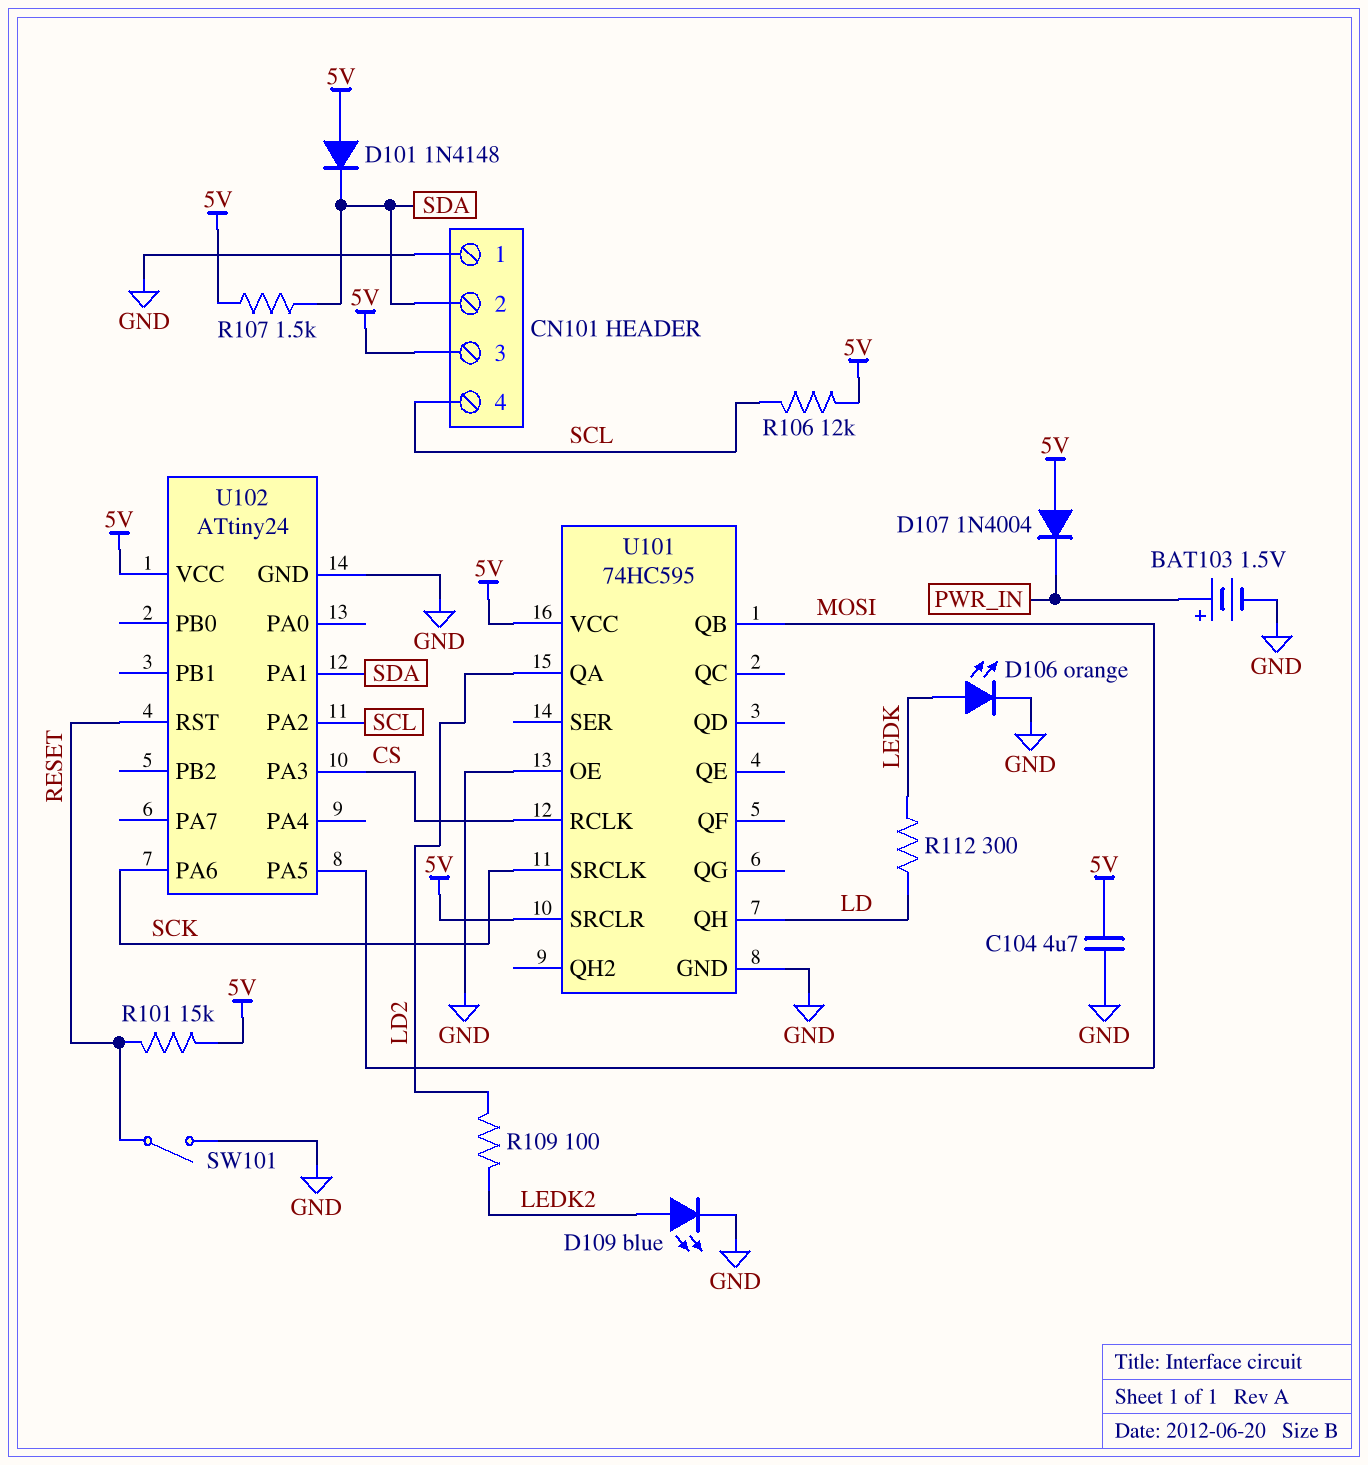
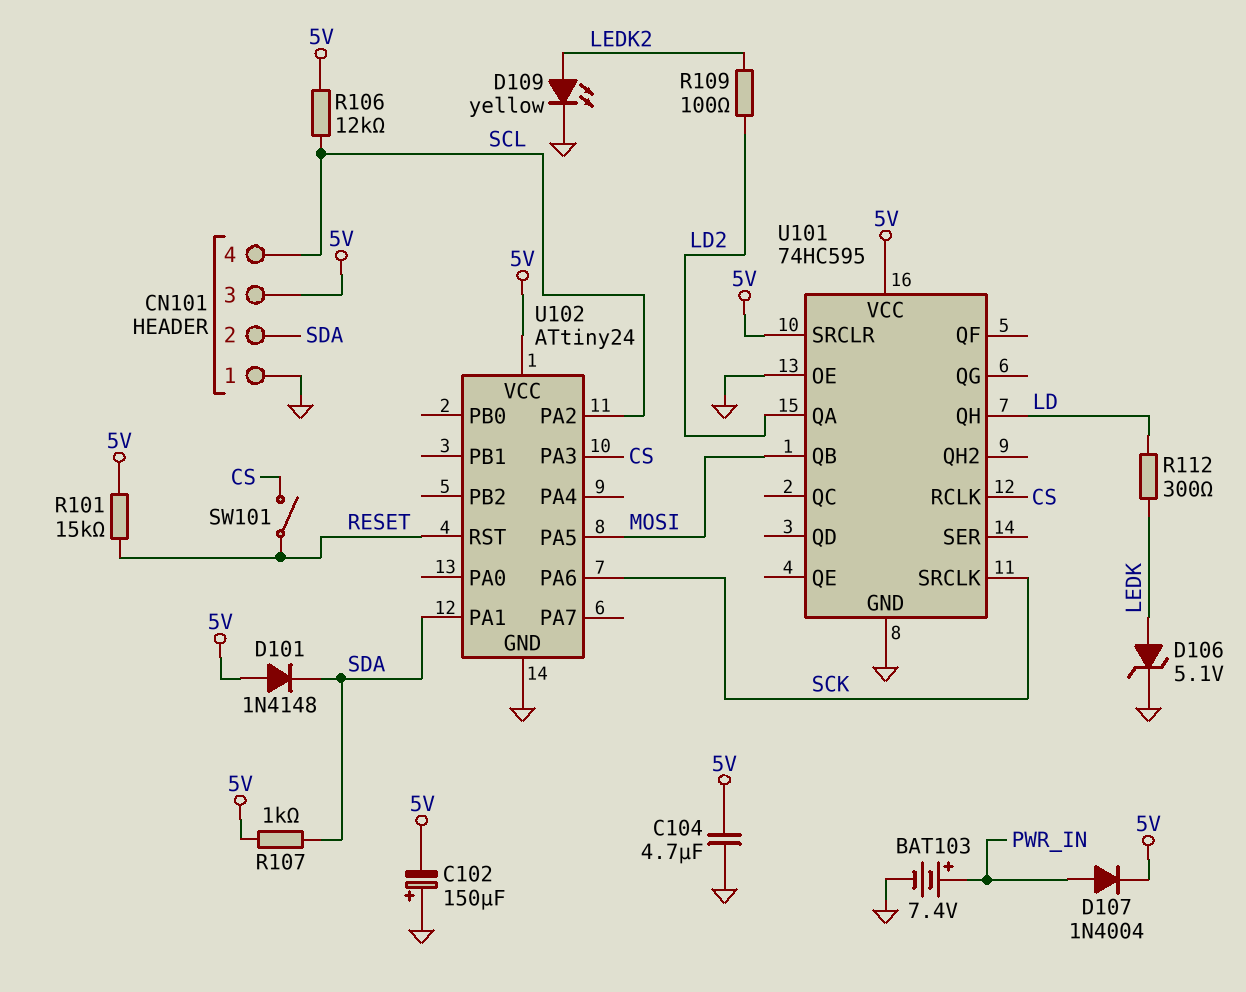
BAT103: 1.5V (plus PWR_IN, minus GND) -> 7.4V (plus PWR_IN, minus GND)
C102: none -> 150uF (plus GND, minus 5V)
D106: LED orange (A LEDK, K GND) -> zener 5.1V (A LEDK, K GND)
D107: diode 1N4004 (A 5V, K PWR_IN) -> diode 1N4004 (A PWR_IN, K 5V)
D109: LED blue (A LEDK2, K GND) -> LED yellow (A LEDK2, K GND)
R107: 1.5k (5V, SDA) -> 1k (5V, SDA)
SW101: switch (GND, RESET) -> switch (CS, RESET)

